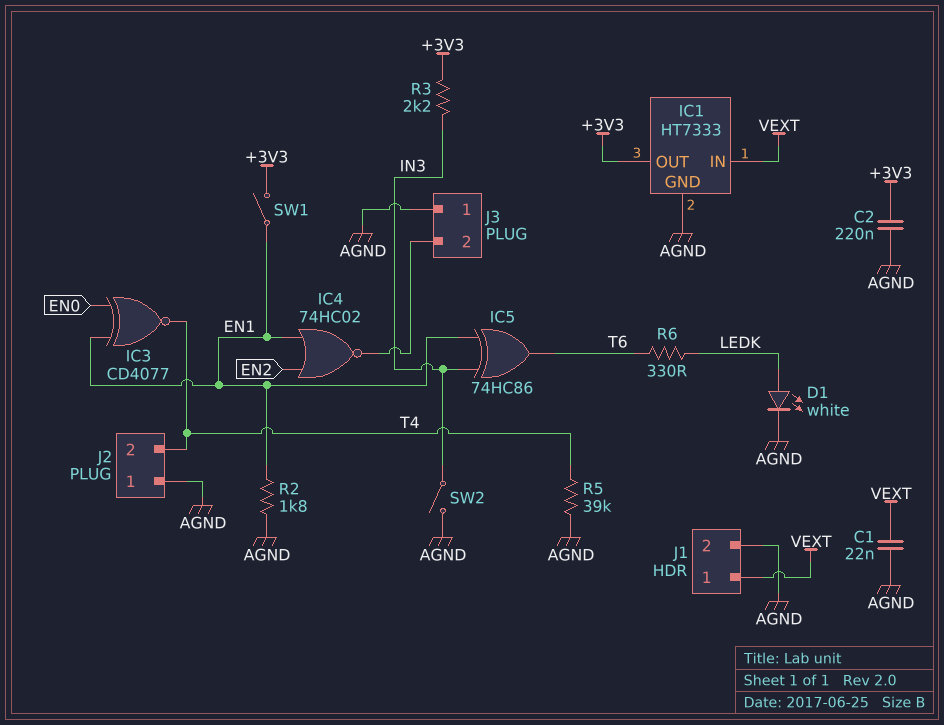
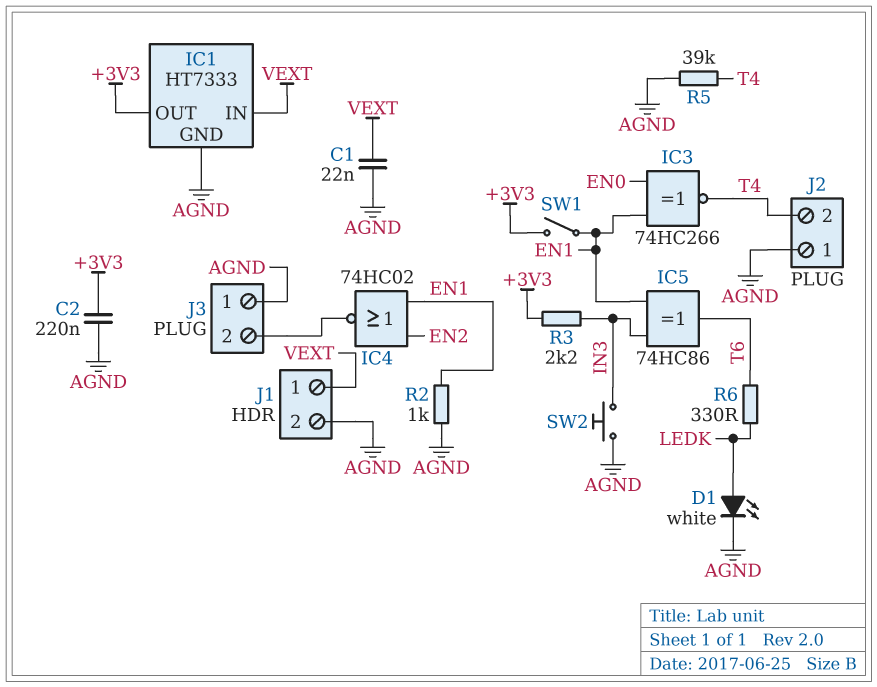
IC3: XNOR CD4077 (in EN0, in EN1, out T4) -> XNOR 74HC266 (in EN0, in EN1, out T4)
R2: 1.8k (AGND, EN1) -> 1k (AGND, EN1)
SW2: switch (AGND, IN3) -> button (AGND, IN3)

